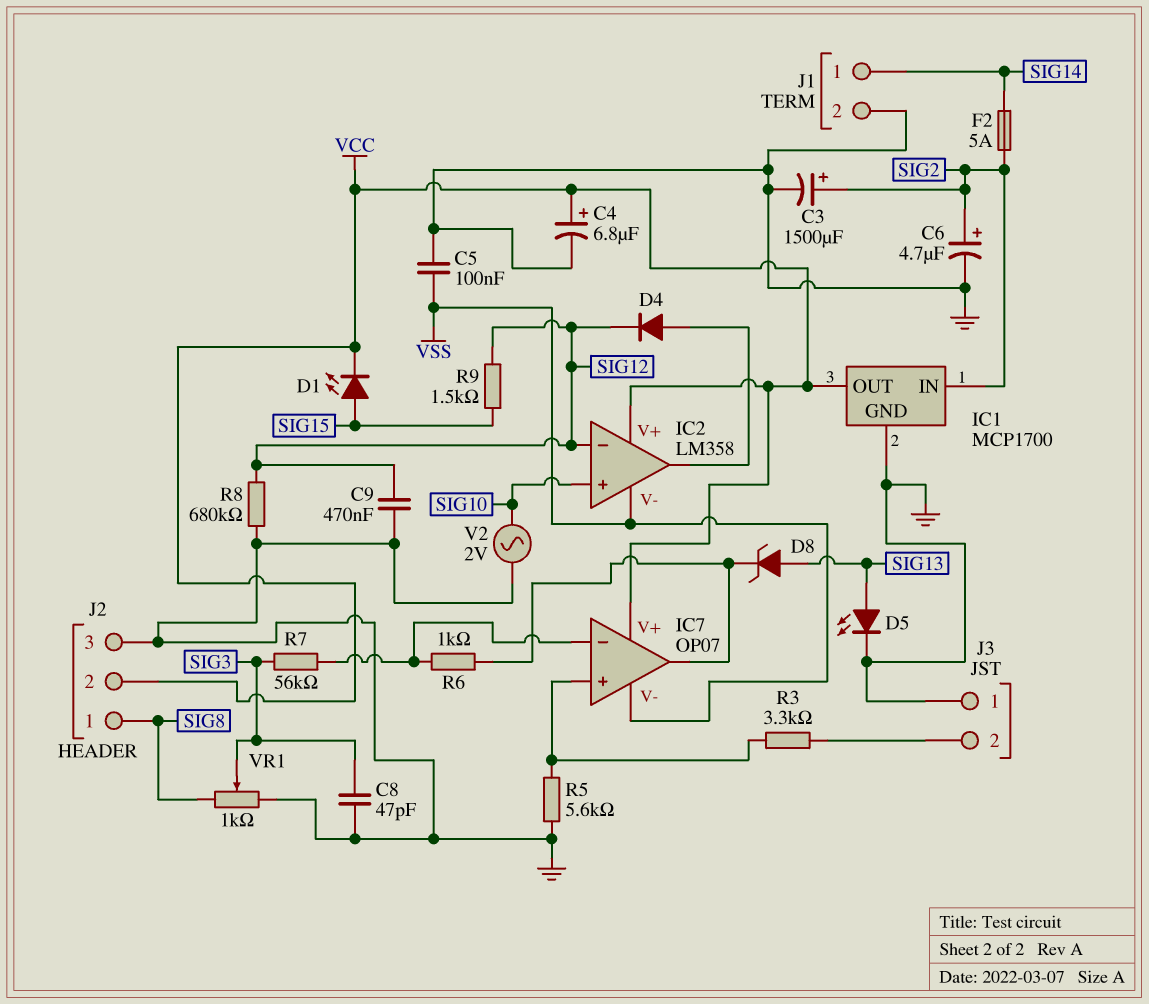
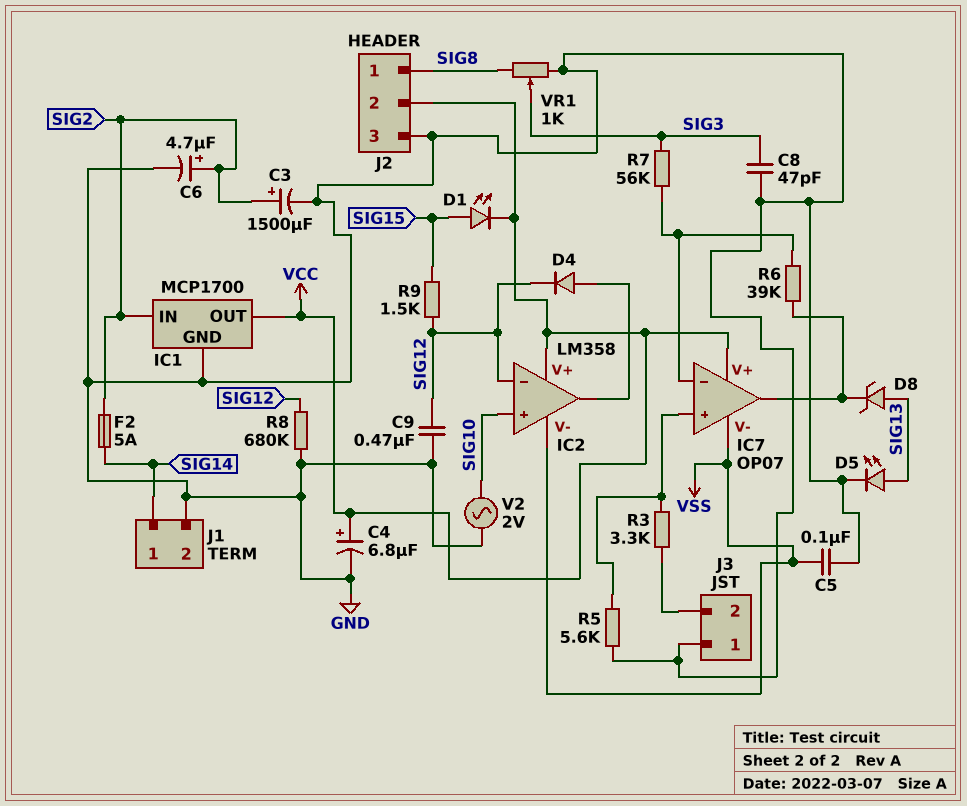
R6: 1k (IC7/in-, IC7/out) -> 39k (IC7/in-, IC7/out)

